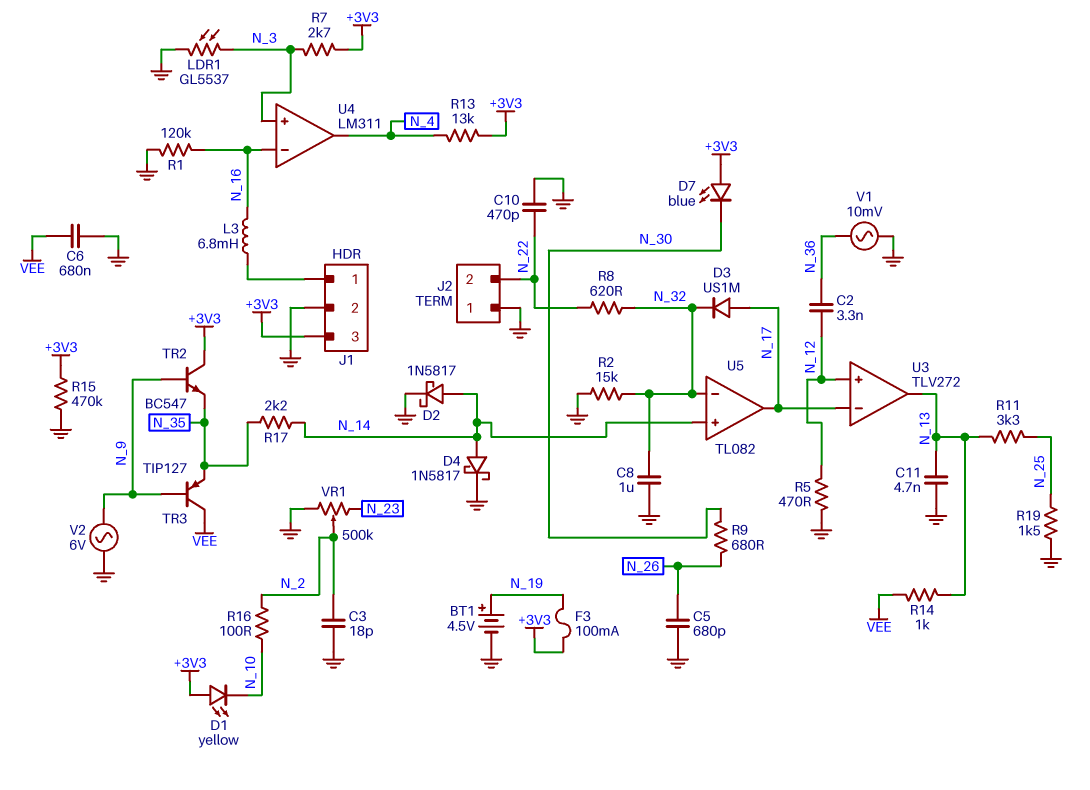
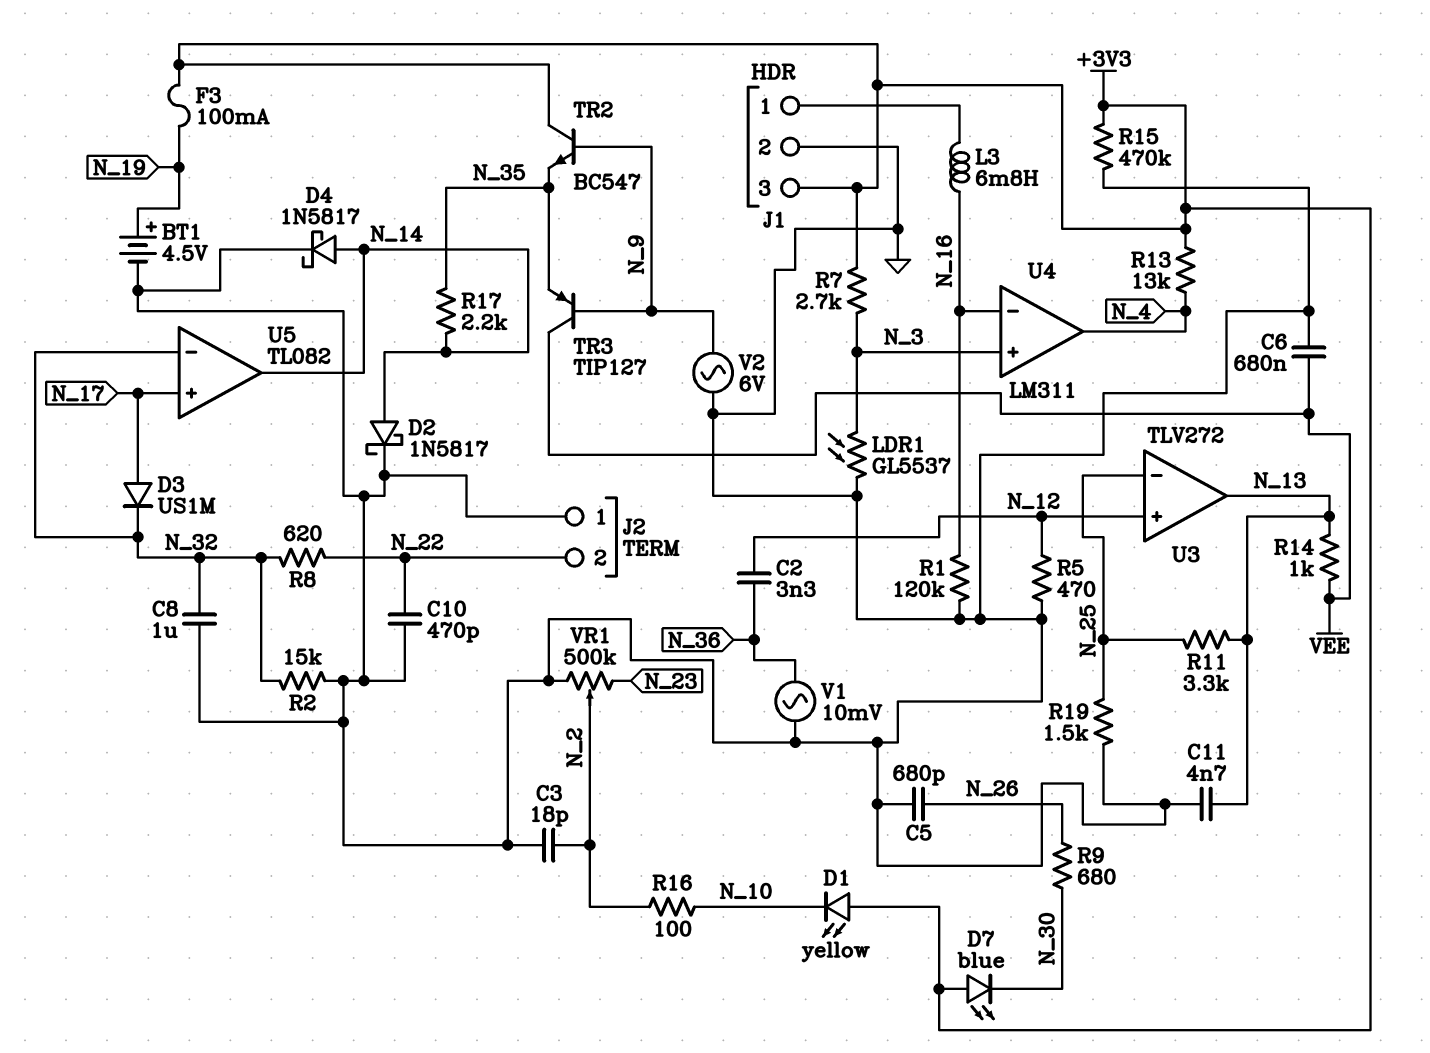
U3 pin in-: N_17 -> N_25
U5 pin in+: N_14 -> N_17
U5 pin out: N_17 -> N_14

